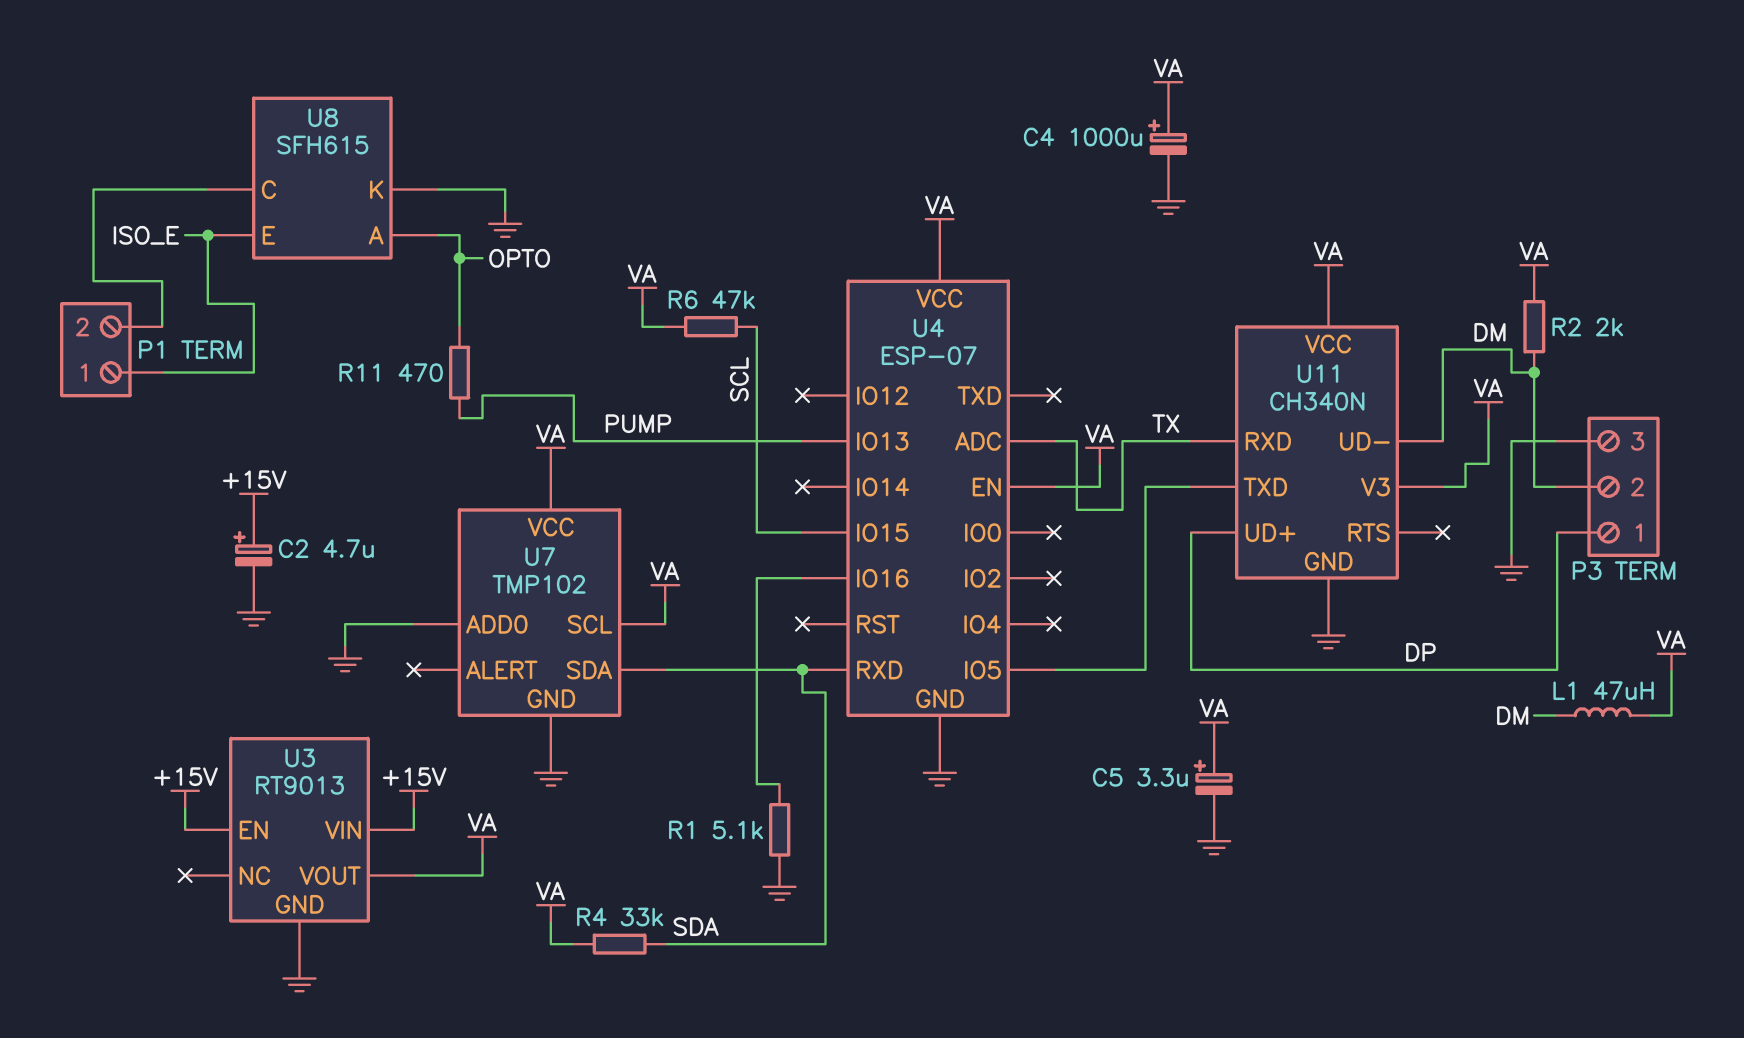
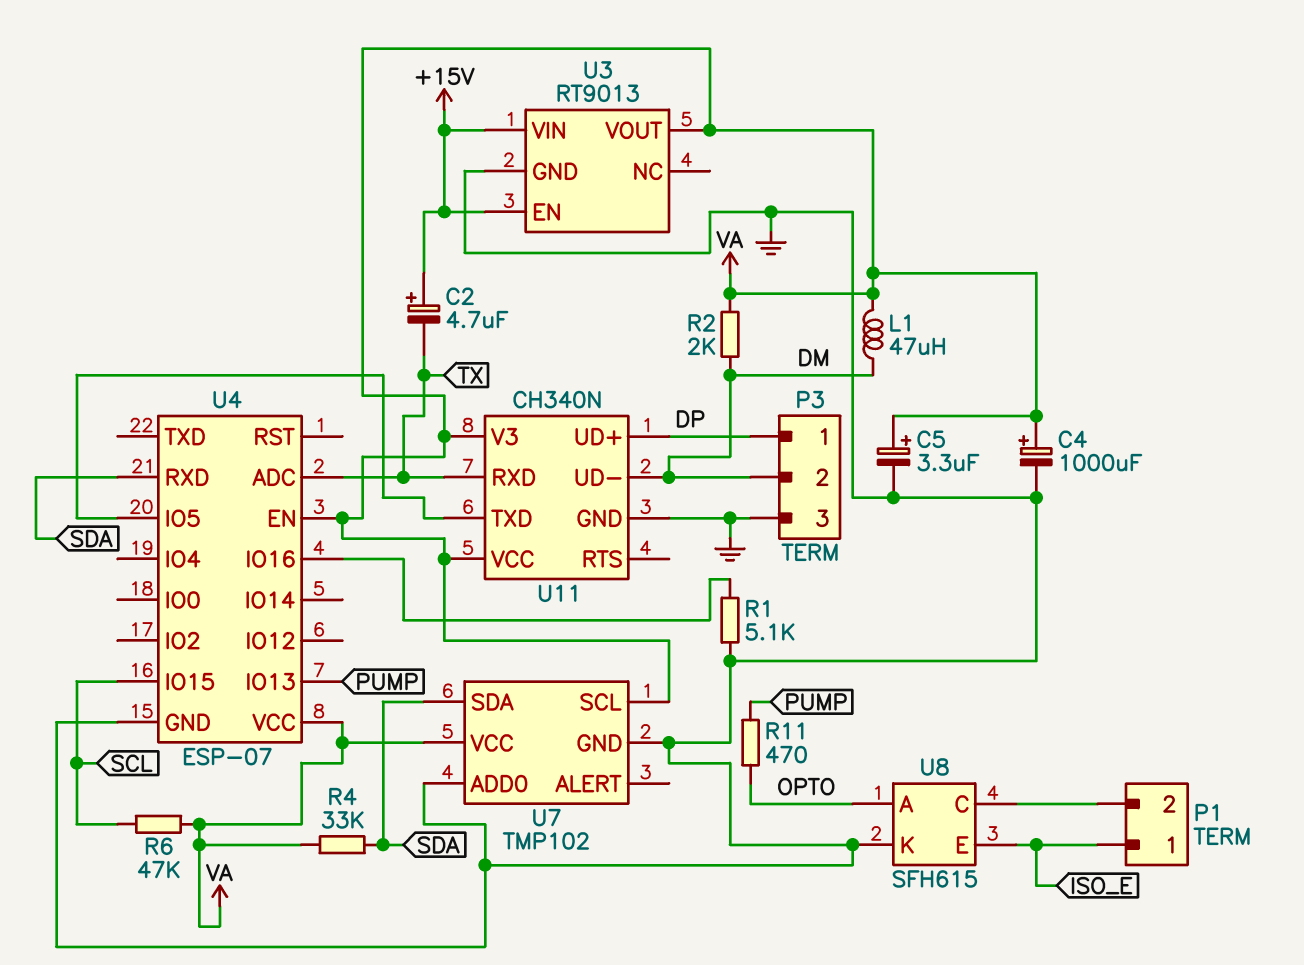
C2: 4.7uF (plus +15V, minus GND) -> 4.7uF (plus +15V, minus TX)

